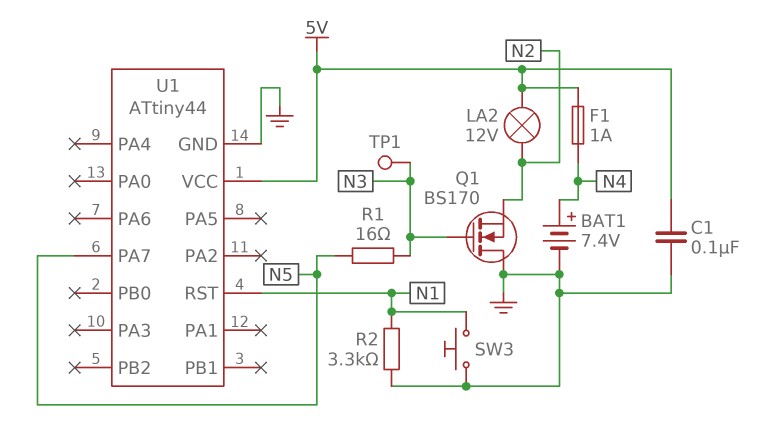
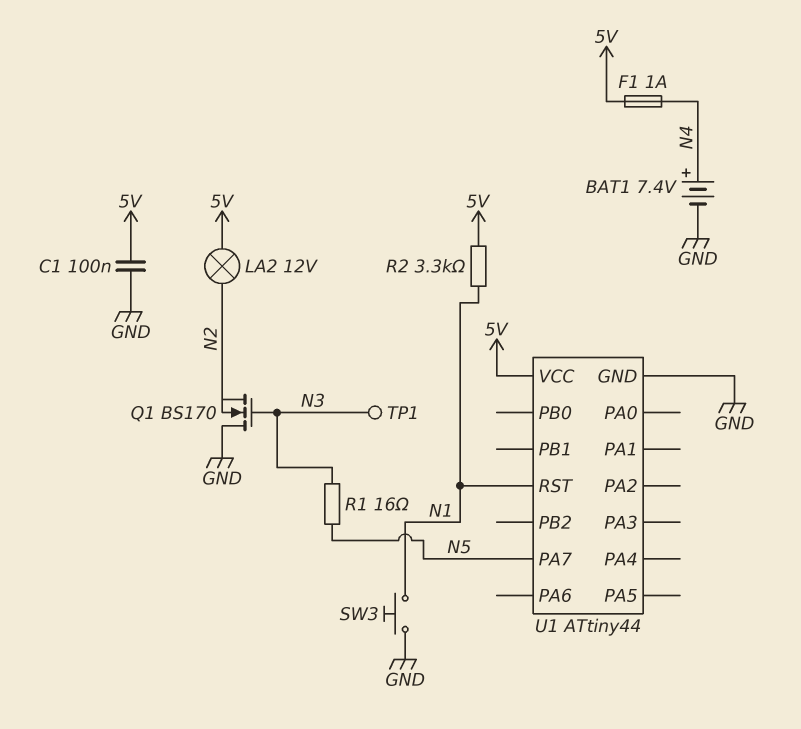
R2: 3.3k (GND, N1) -> 3.3k (5V, N1)

